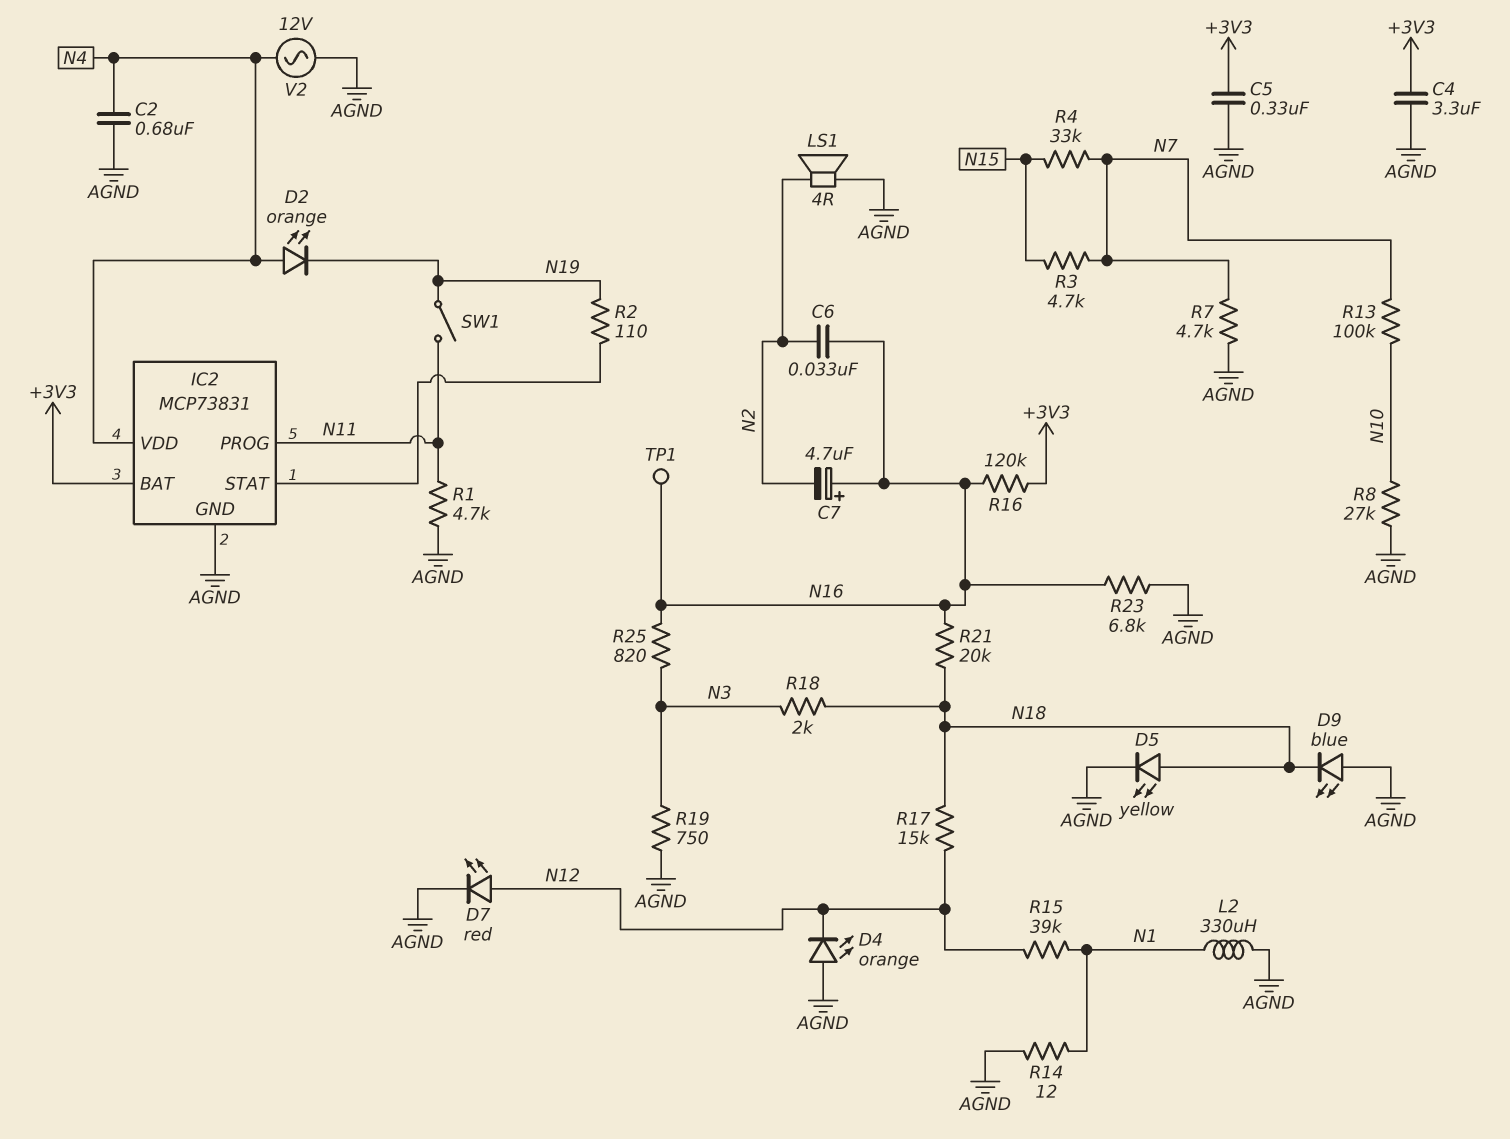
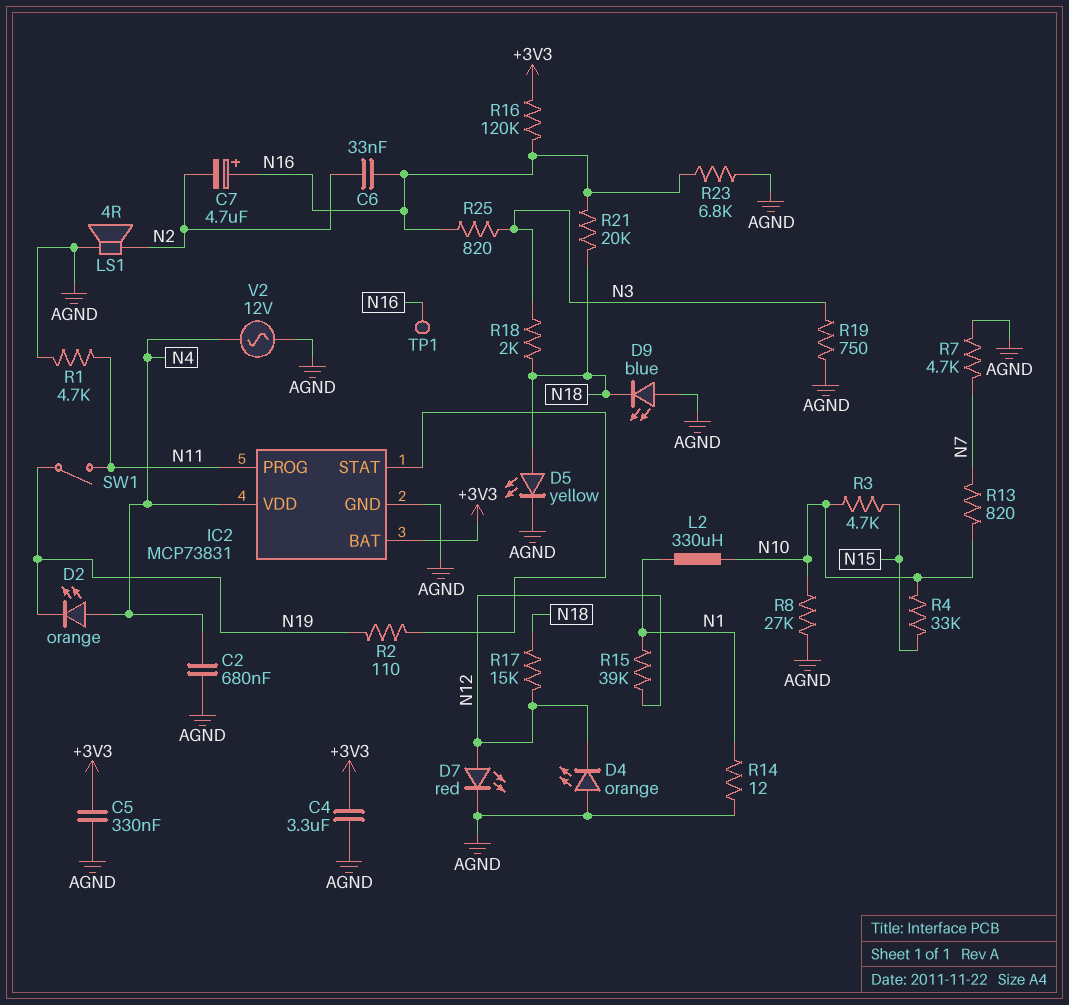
L2: 330uH (AGND, N1) -> 330uH (N1, N10)
R3: 4.7k (N7, N15) -> 4.7k (N10, N15)
R4: 33k (N7, N15) -> 33k (N10, N15)
R13: 100k (N7, N10) -> 820 (N7, N10)

